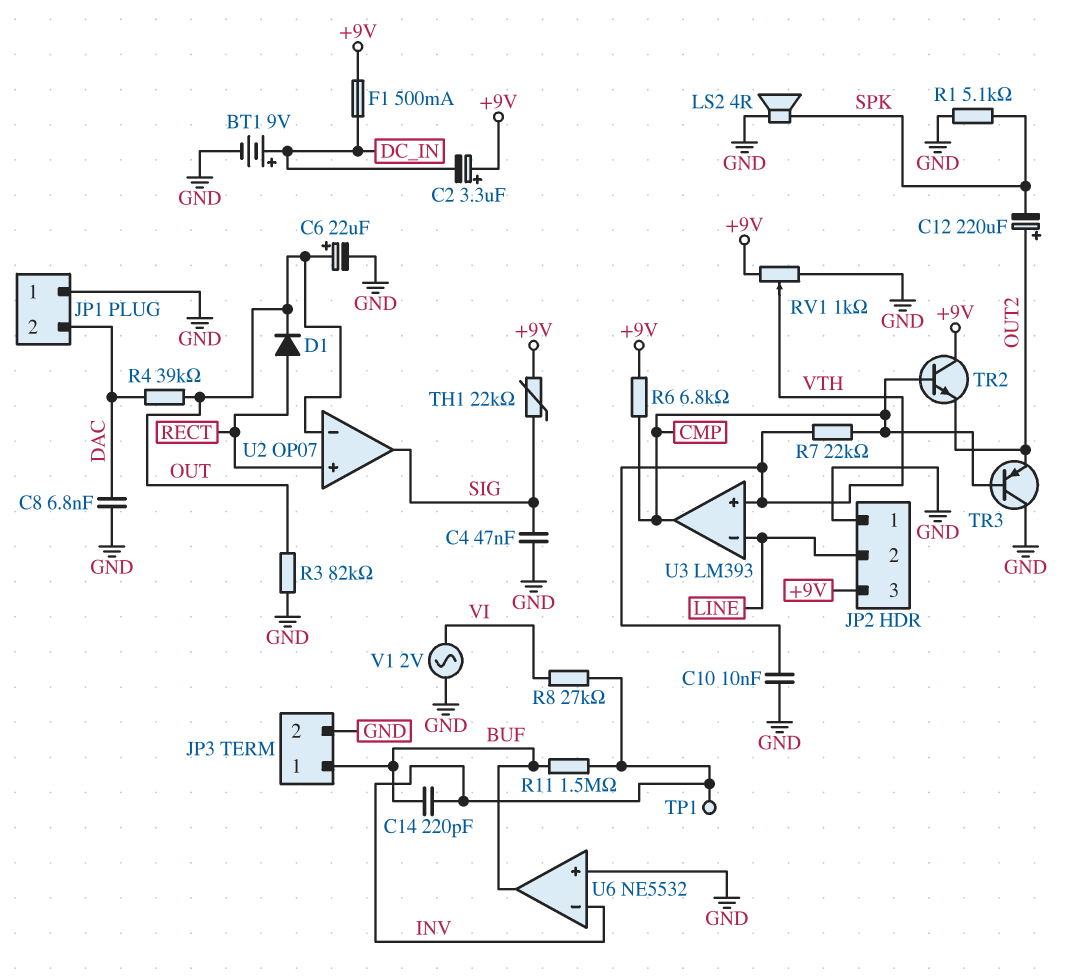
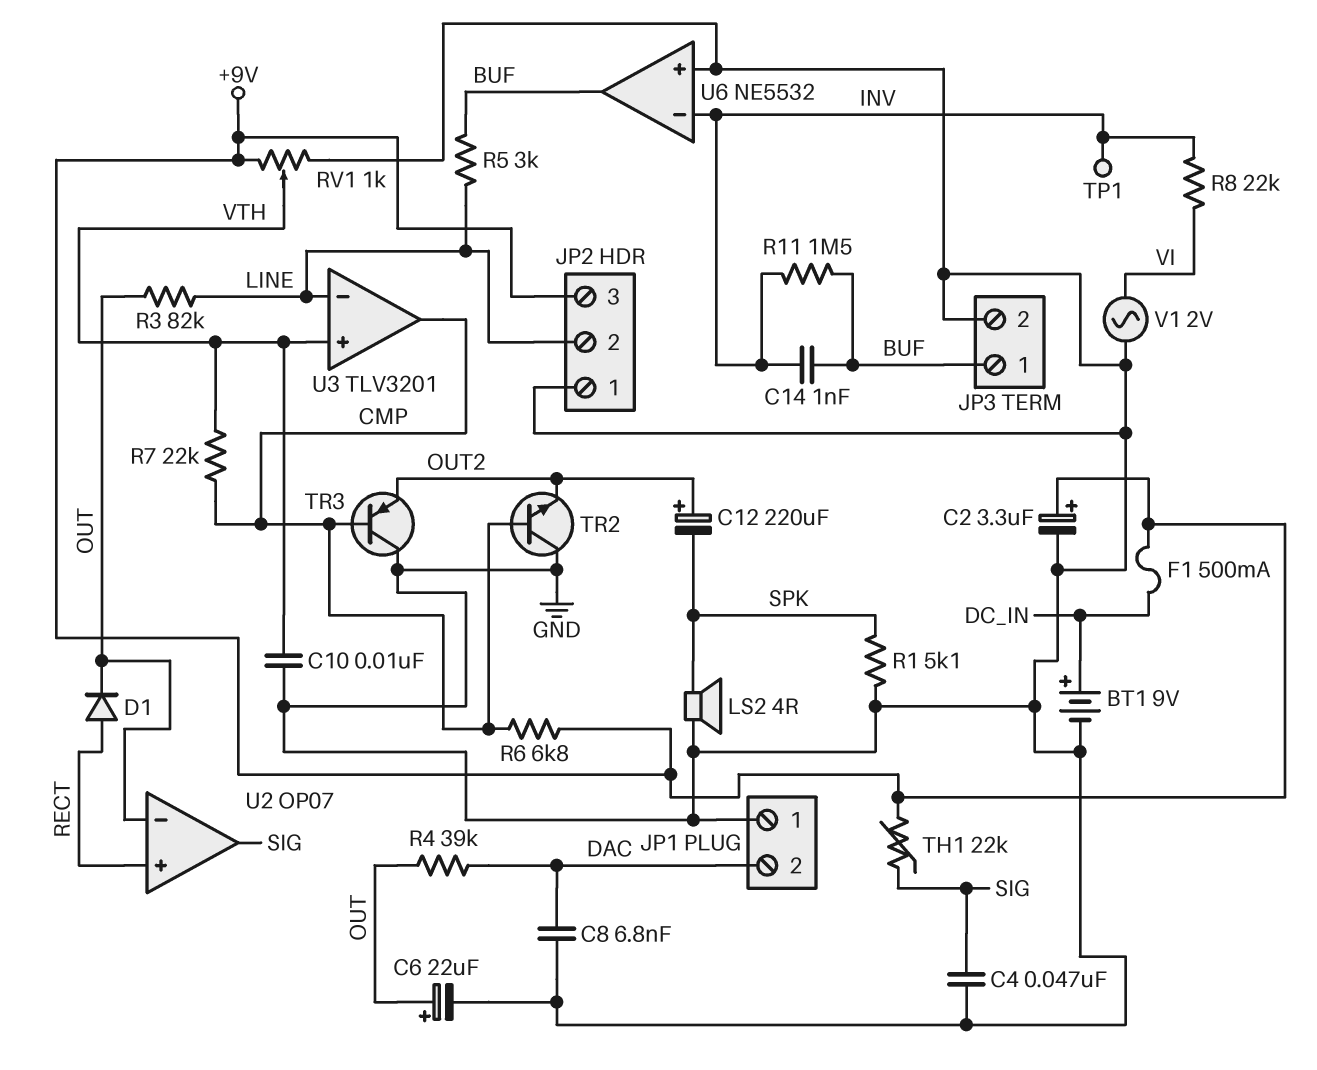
C2: 3.3uF (plus +9V, minus DC_IN) -> 3.3uF (plus +9V, minus GND)
C14: 220pF (BUF, INV) -> 1nF (BUF, INV)
R3: 82k (GND, OUT) -> 82k (LINE, OUT)
R5: none -> 3k (BUF, LINE)
R8: 27k (INV, VI) -> 22k (INV, VI)
TR2: NPN (B CMP, C +9V, E OUT2) -> NPN (B CMP, C GND, E OUT2)
U3: LM393 -> TLV3201

